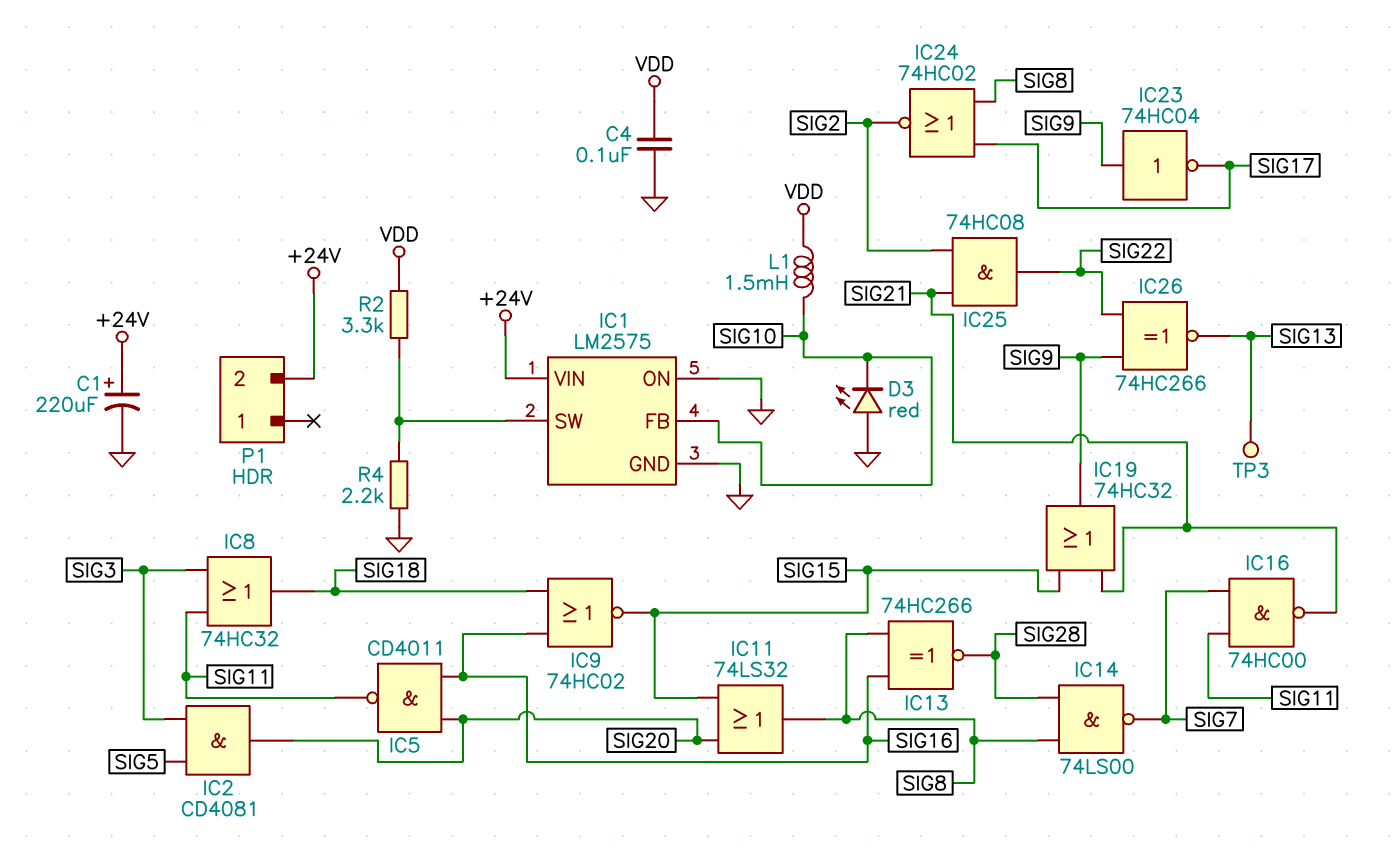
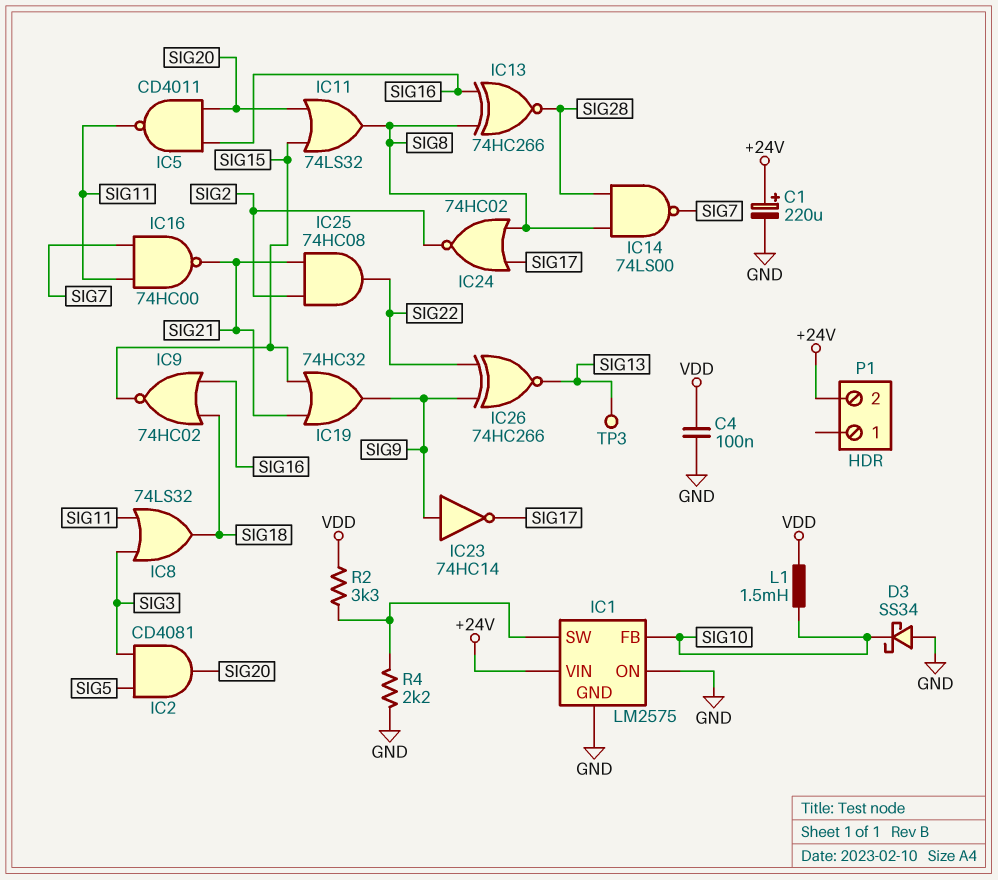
D3: LED red (A GND, K SIG10) -> schottky SS34 (A GND, K SIG10)
IC8: OR 74HC32 (in SIG3, in SIG11, out SIG18) -> OR 74LS32 (in SIG3, in SIG11, out SIG18)
IC23: NOT 74HC04 (in SIG9, out SIG17) -> NOT 74HC14 (in SIG9, out SIG17)

